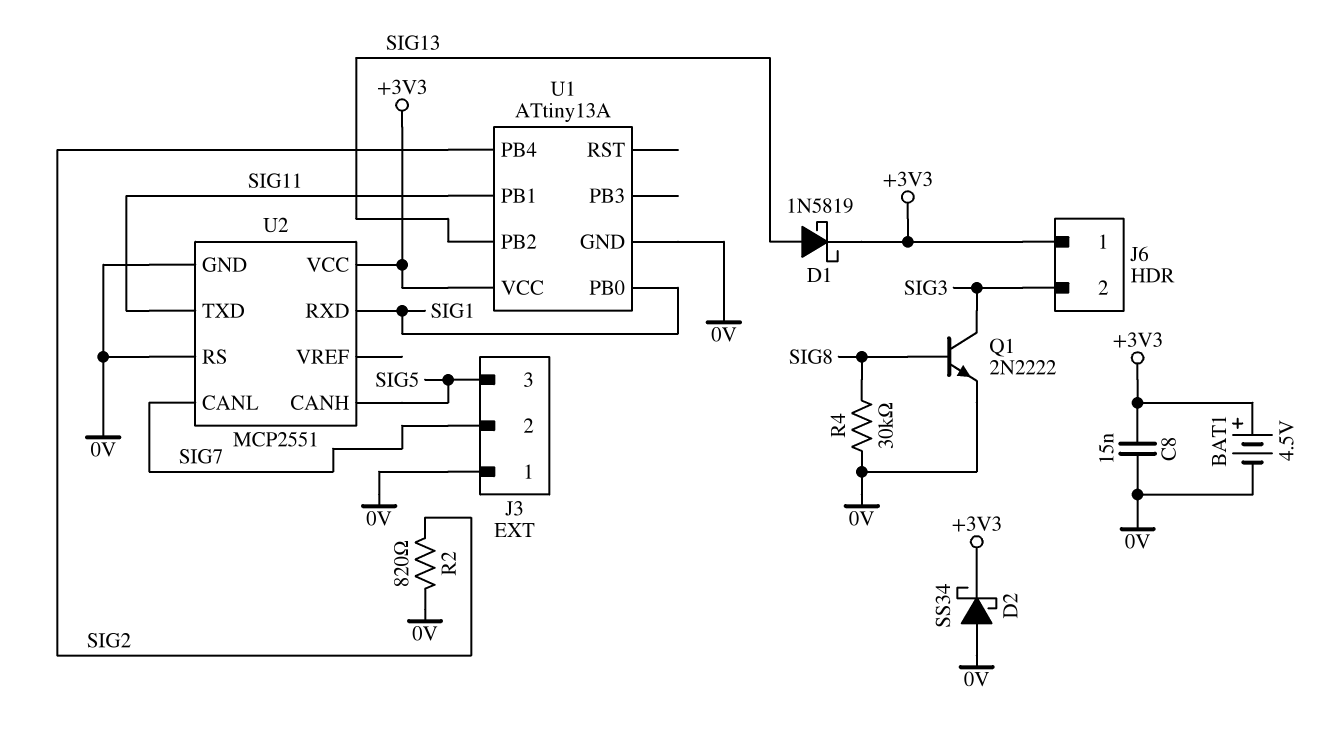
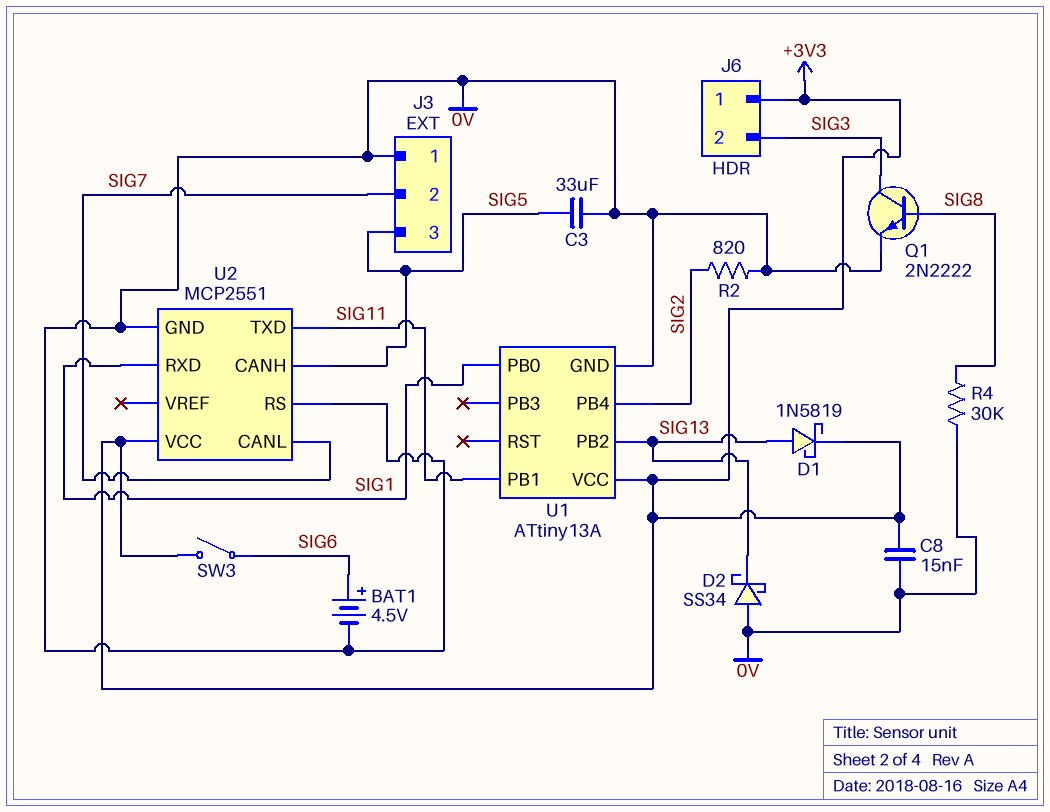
BAT1: 4.5V (plus +3V3, minus 0V) -> 4.5V (plus SIG6, minus 0V)
C3: none -> 33uF (0V, SIG5)
D2: schottky SS34 (A 0V, K +3V3) -> schottky SS34 (A 0V, K SIG13)
SW3: none -> switch (+3V3, SIG6)

